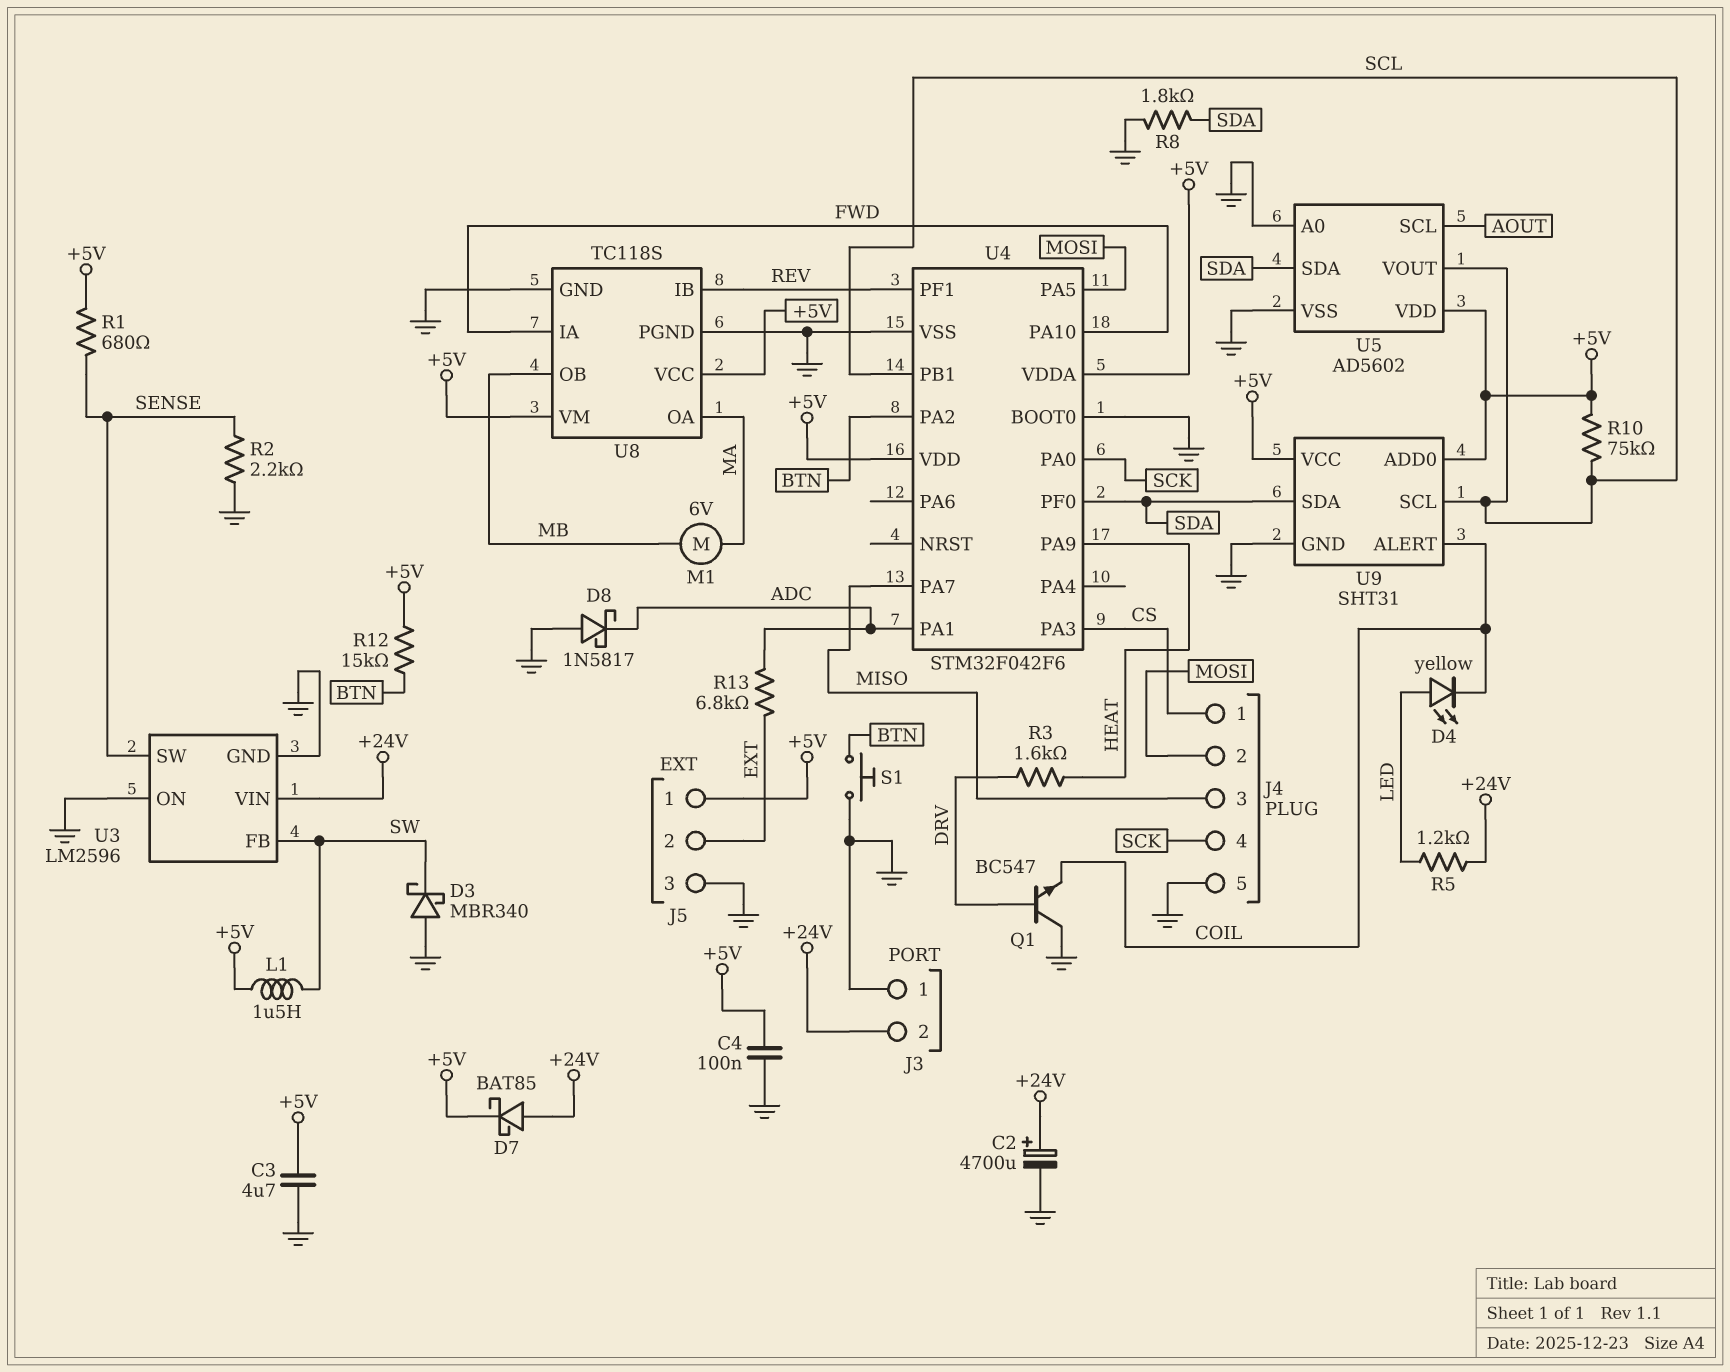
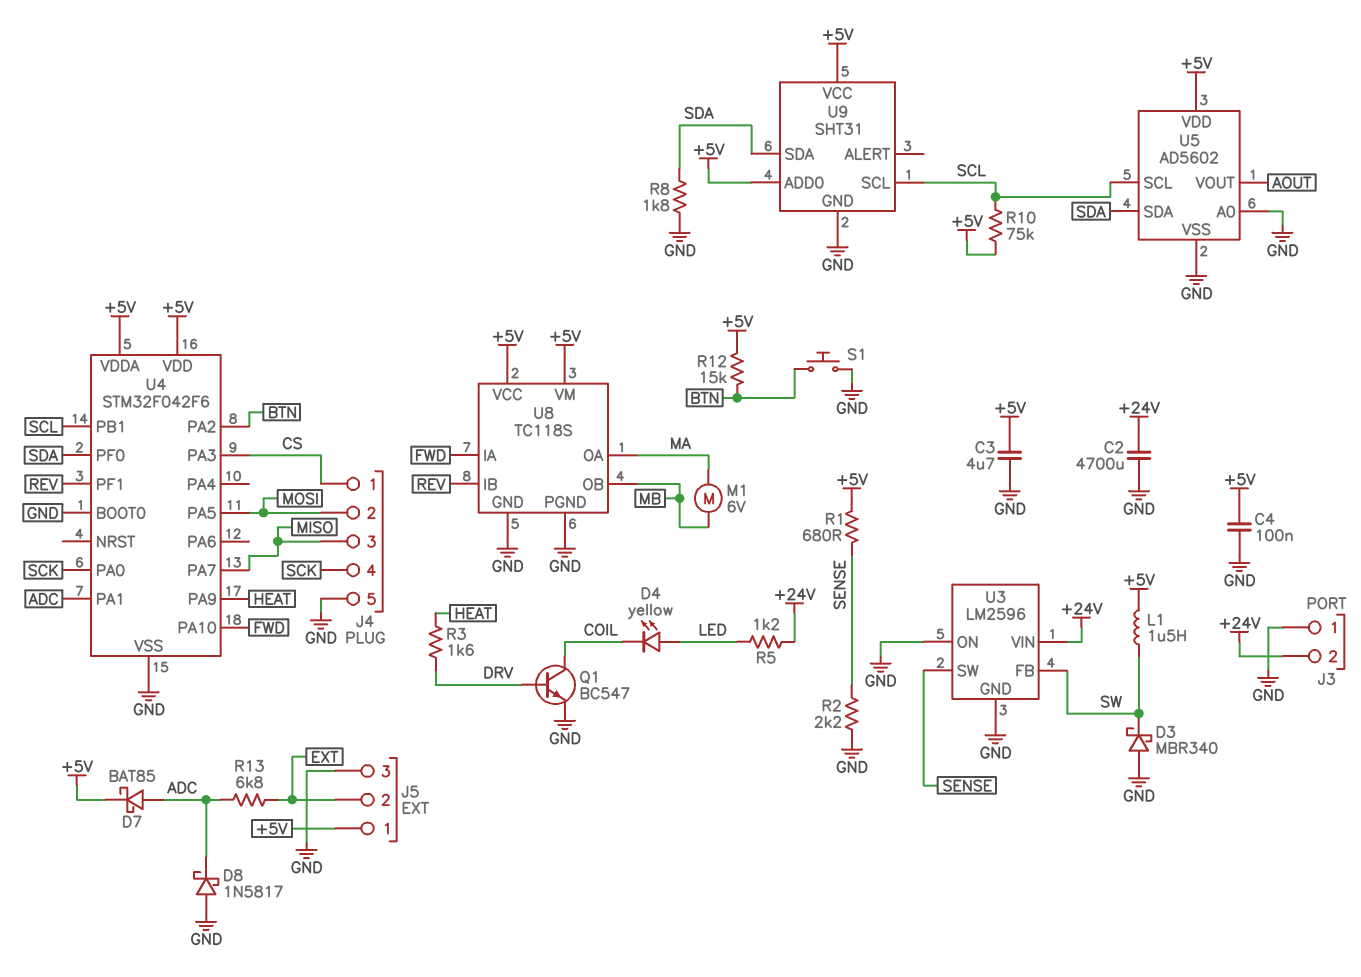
C2: 4700uF (plus +24V, minus GND) -> 4700uF (+24V, GND)
D7: schottky BAT85 (A +24V, K +5V) -> schottky BAT85 (A ADC, K +5V)
Q1: NPN BC547 (B DRV, C GND, E COIL) -> NPN BC547 (B DRV, C COIL, E GND)
U5 pin SCL: AOUT -> SCL
U5 pin VOUT: SCL -> AOUT
U9 pin ALERT: COIL -> none

